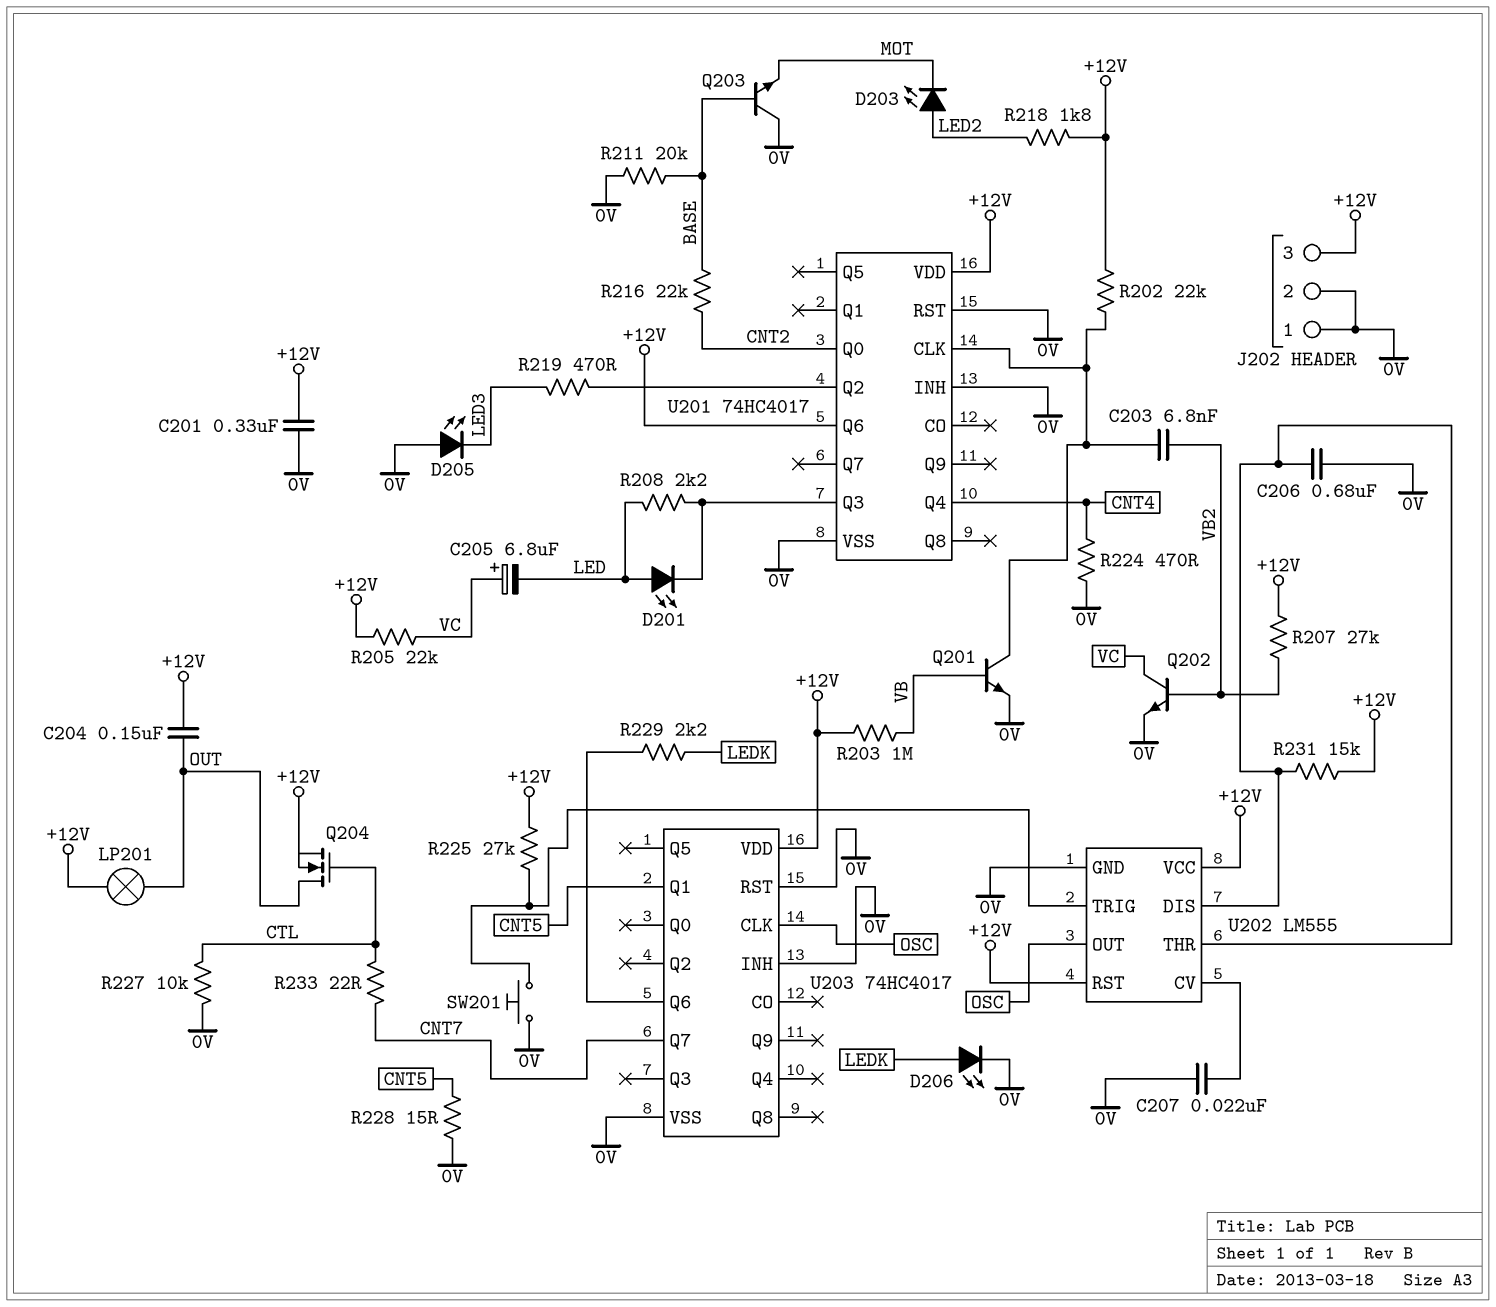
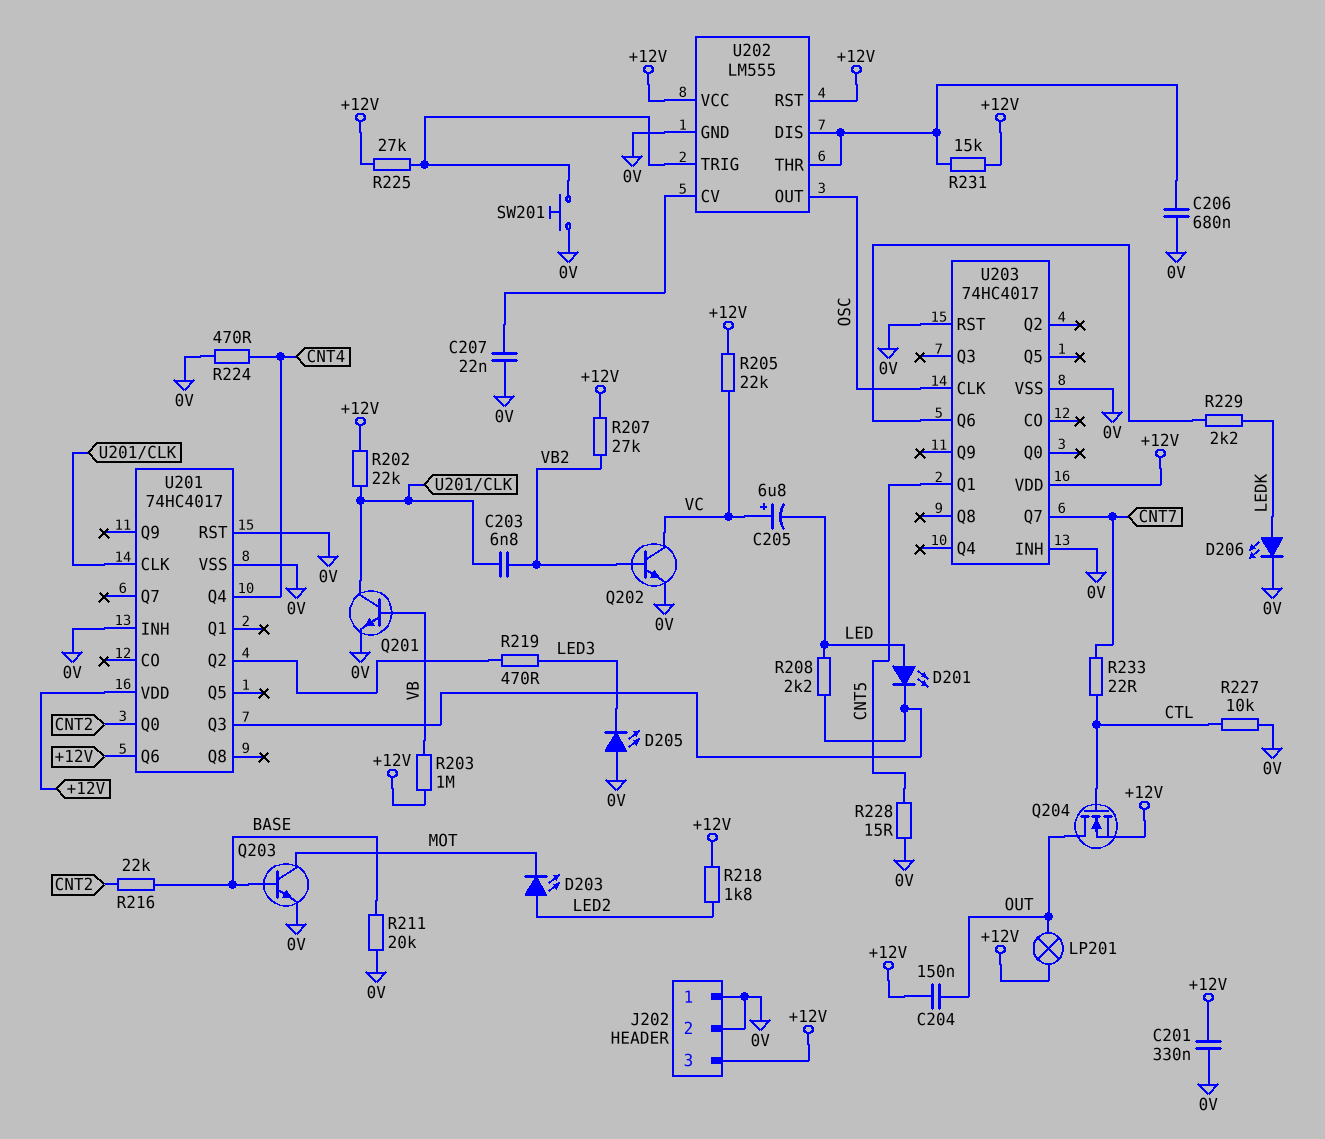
Q203: NPN (B BASE, C 0V, E MOT) -> NPN (B BASE, C MOT, E 0V)

